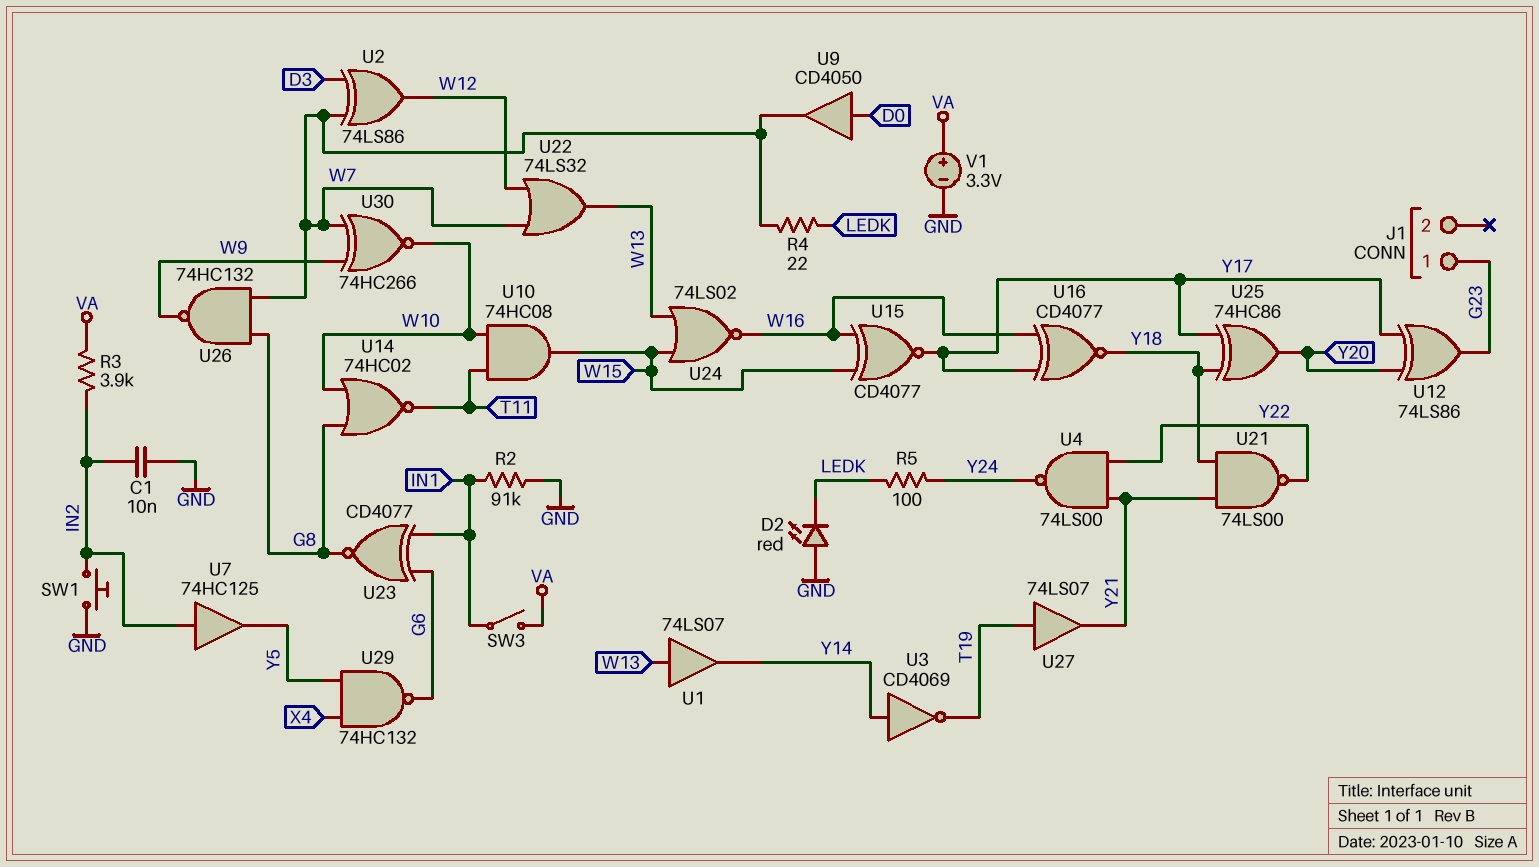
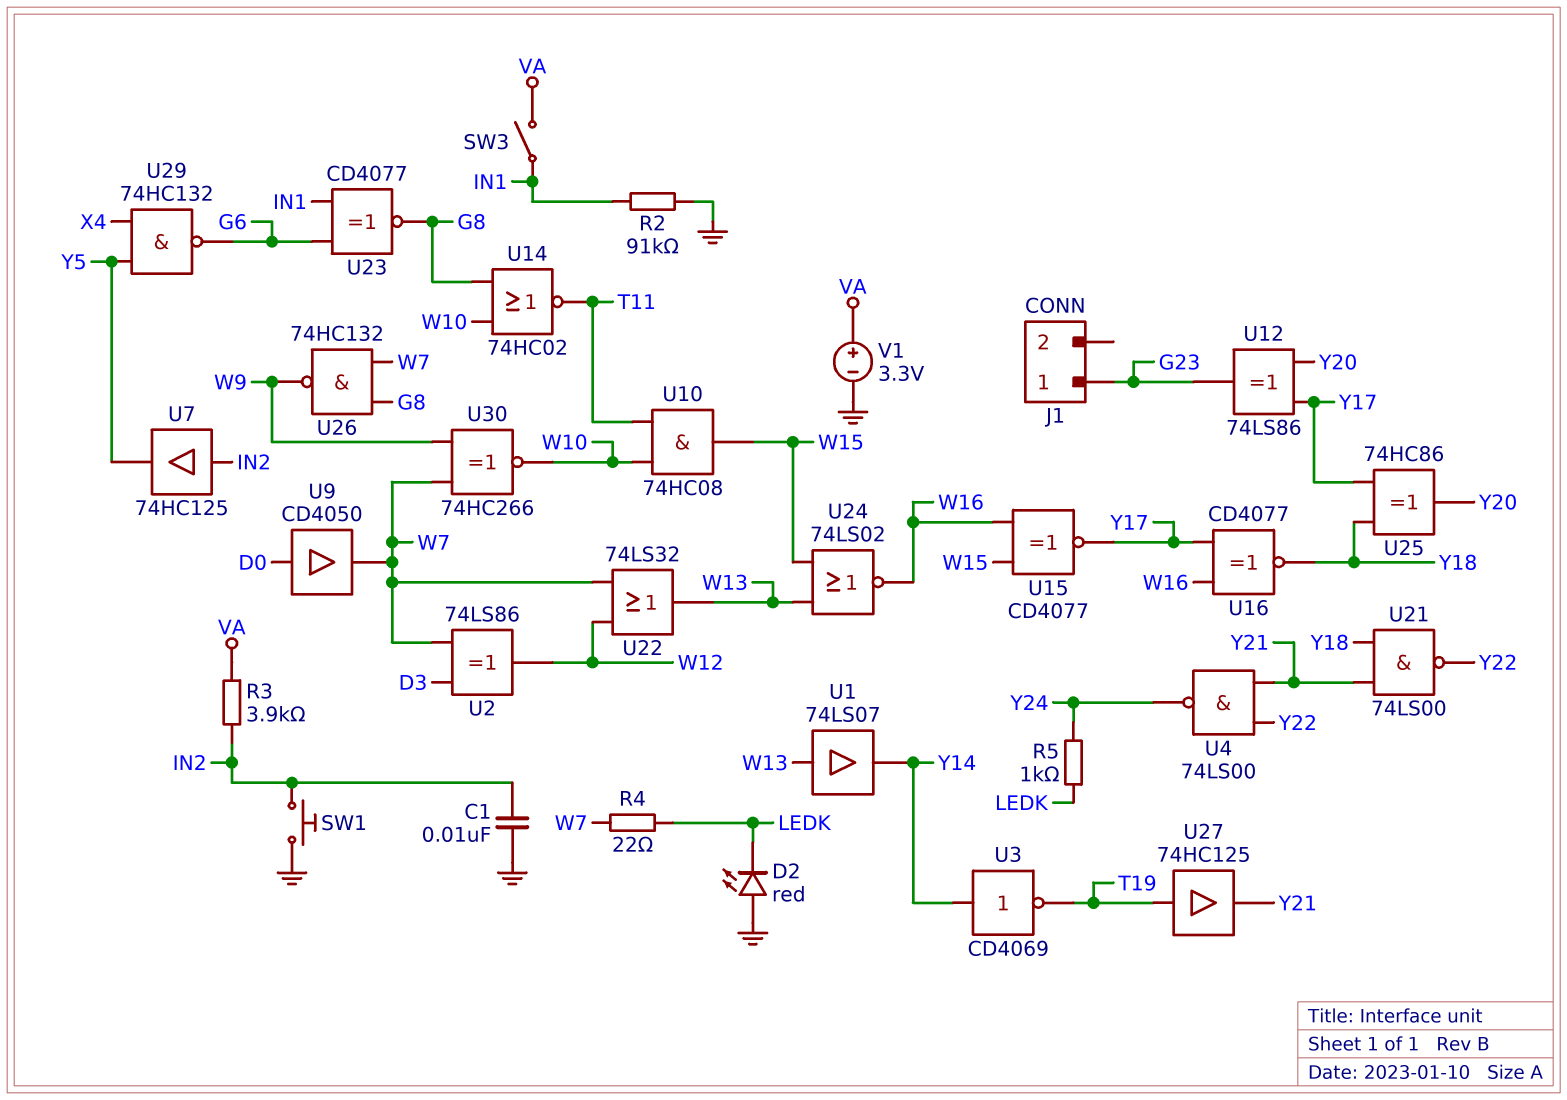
R5: 100 (LEDK, Y24) -> 1k (LEDK, Y24)
U27: buffer 74LS07 (in T19, out Y21) -> buffer 74HC125 (in T19, out Y21)

